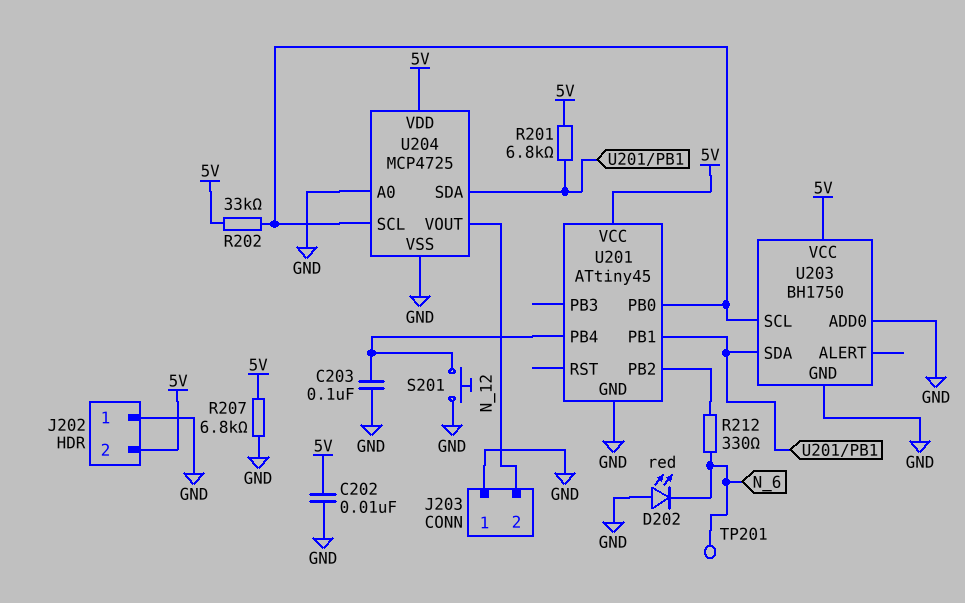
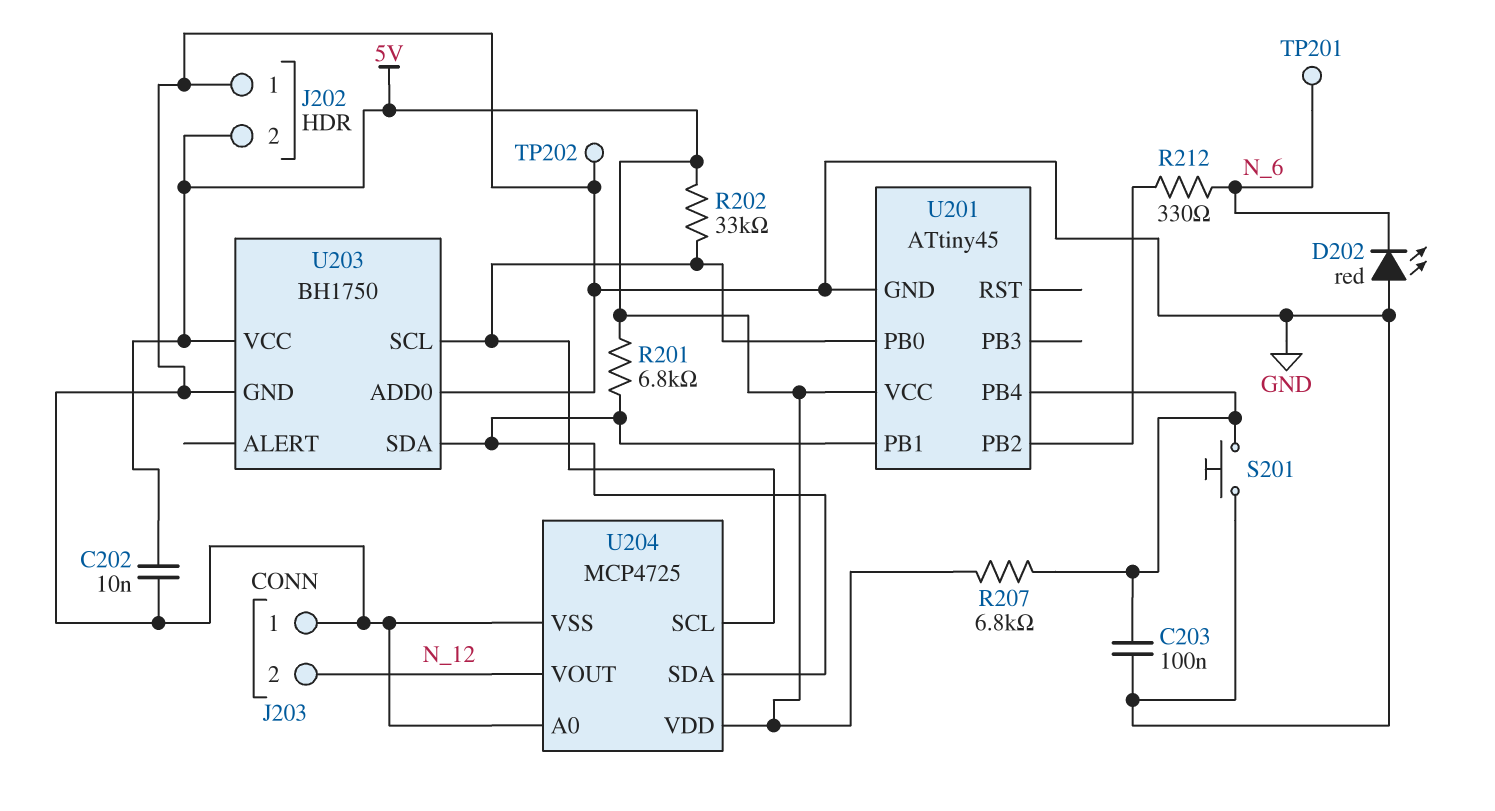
R207: 6.8k (5V, GND) -> 6.8k (5V, U201/PB4)
TP202: none -> test point (GND)

